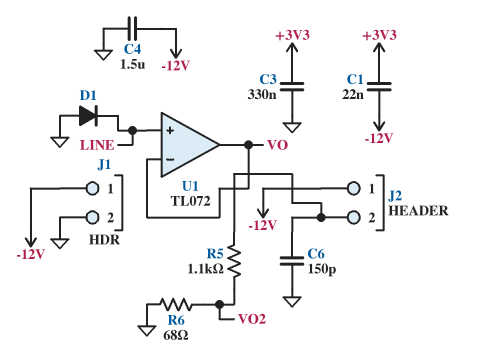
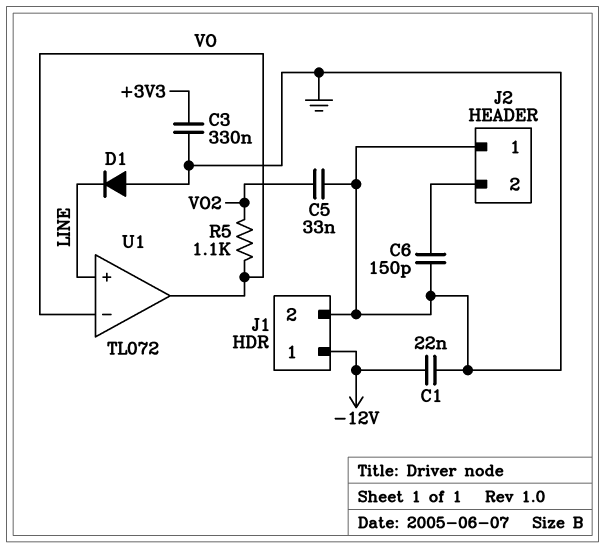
C1: 22nF (+3V3, -12V) -> 22nF (-12V, GND)
C4: 1.5uF (-12V, GND) -> none
C5: none -> 33nF (GND, VO2)
J2 pin 1: -12V -> GND
R5: 1.1k (J2/2, VO2) -> 1.1k (VO, VO2)
R6: 68 (GND, VO2) -> none

